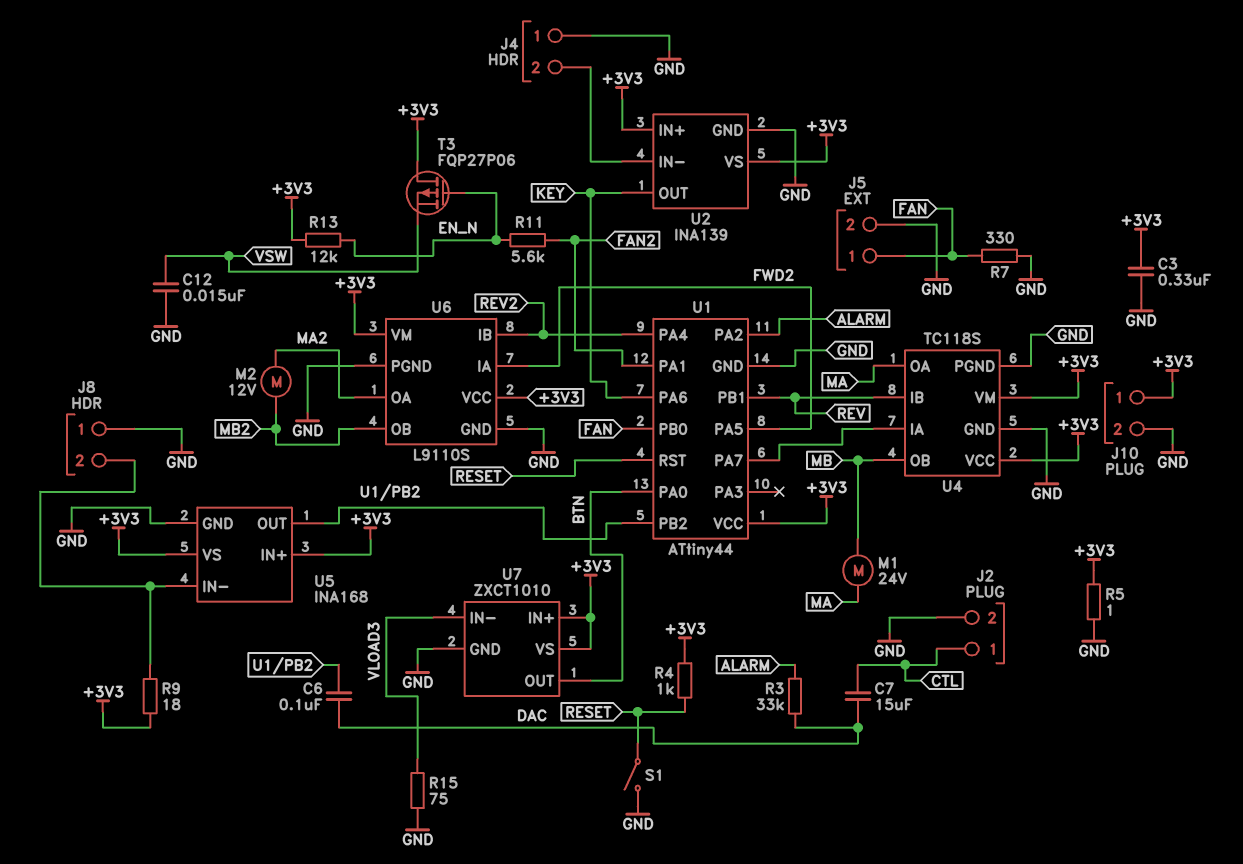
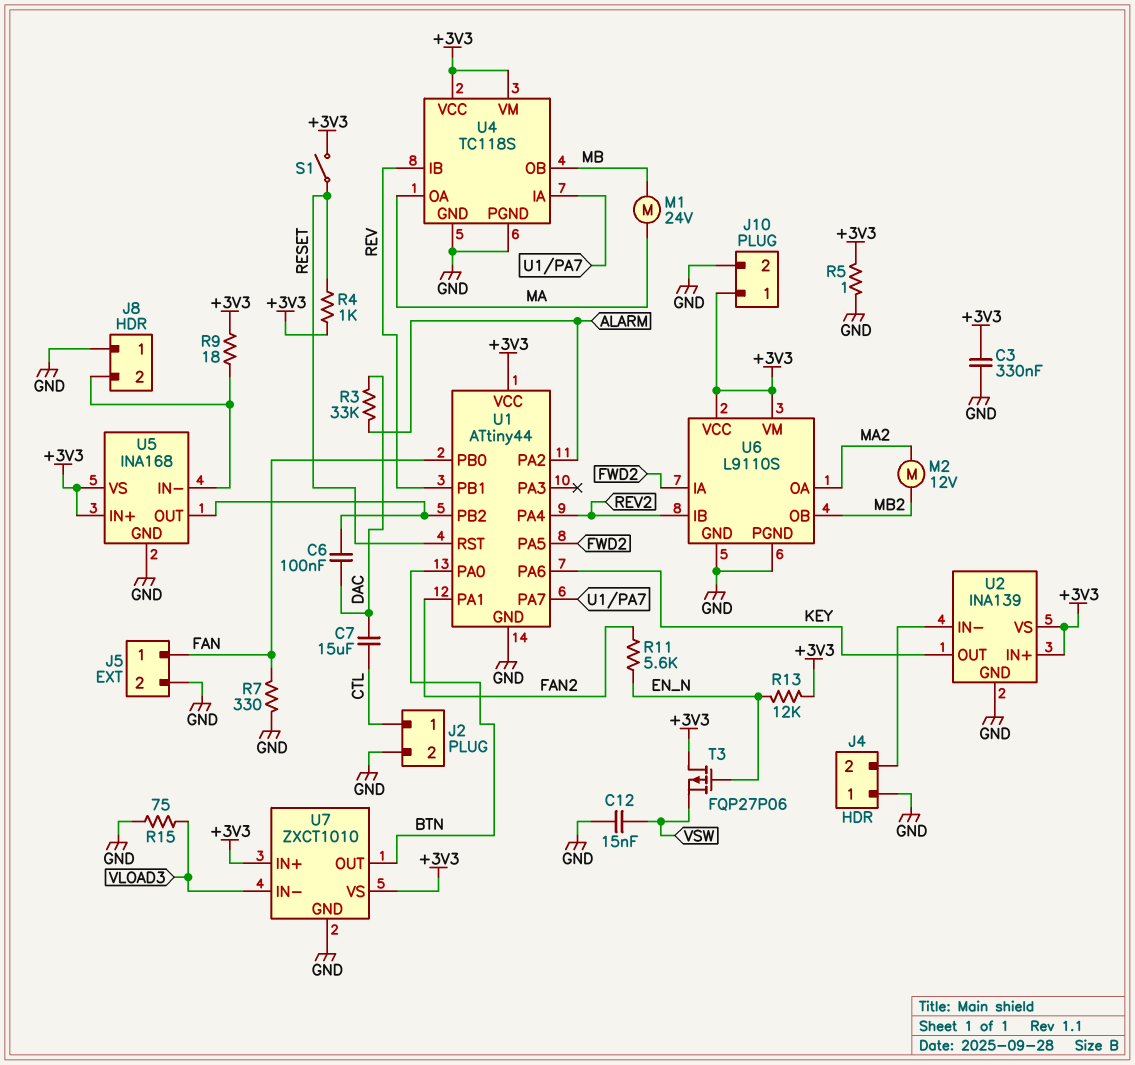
S1: switch (GND, RESET) -> switch (+3V3, RESET)

